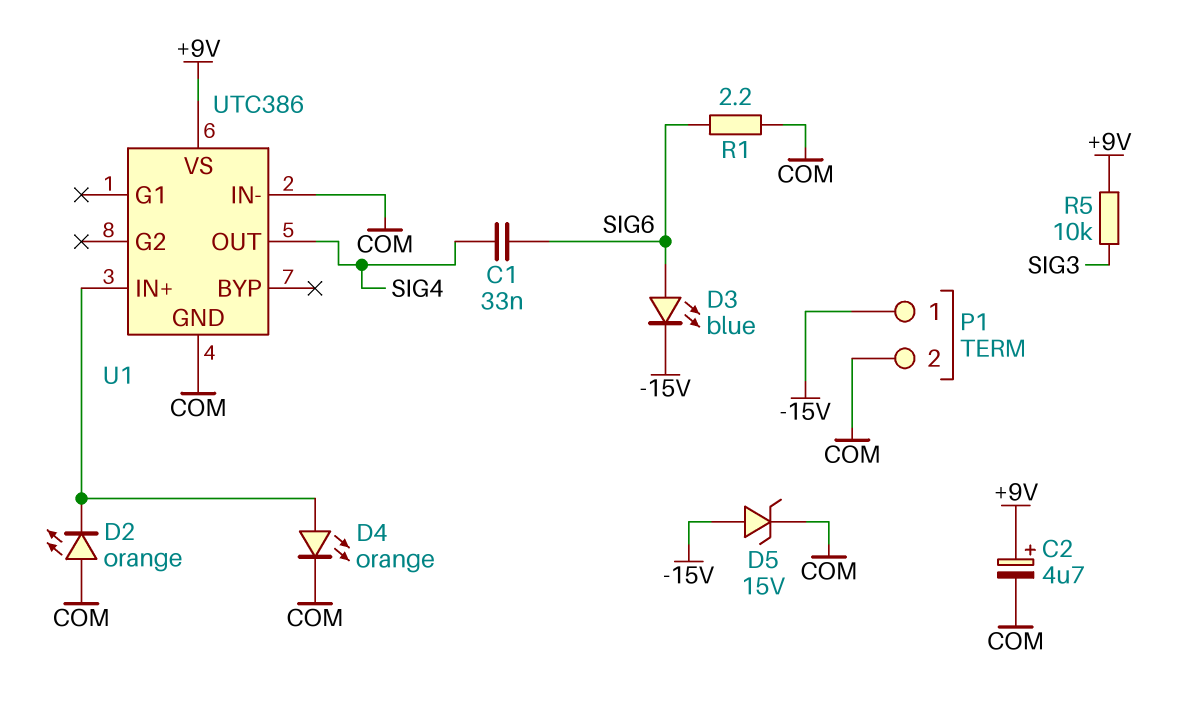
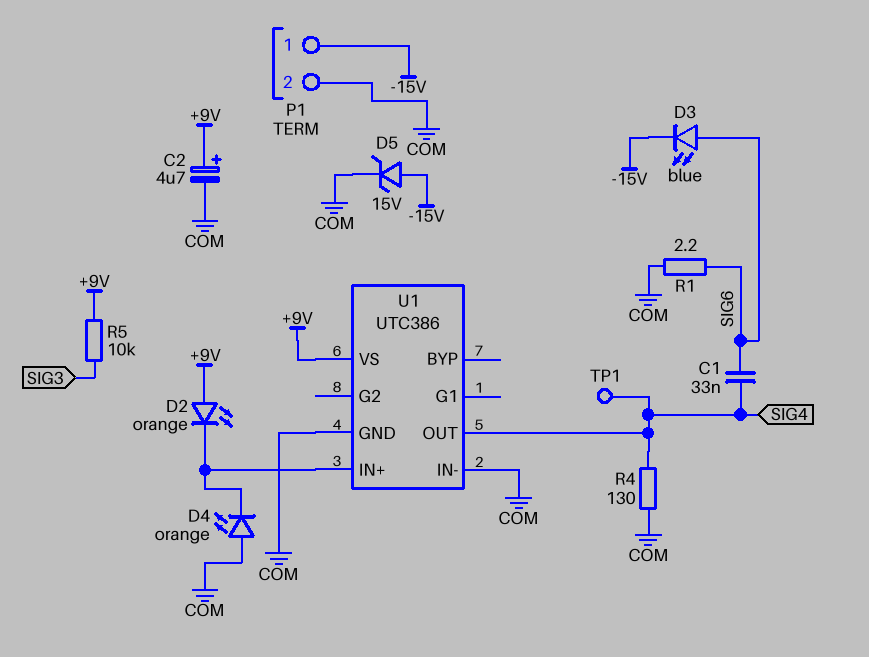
D2: LED orange (A COM, K U1/IN+) -> LED orange (A +9V, K U1/IN+)
D4: LED orange (A U1/IN+, K COM) -> LED orange (A COM, K U1/IN+)
R4: none -> 130 (COM, SIG4)
TP1: none -> test point (SIG4)

